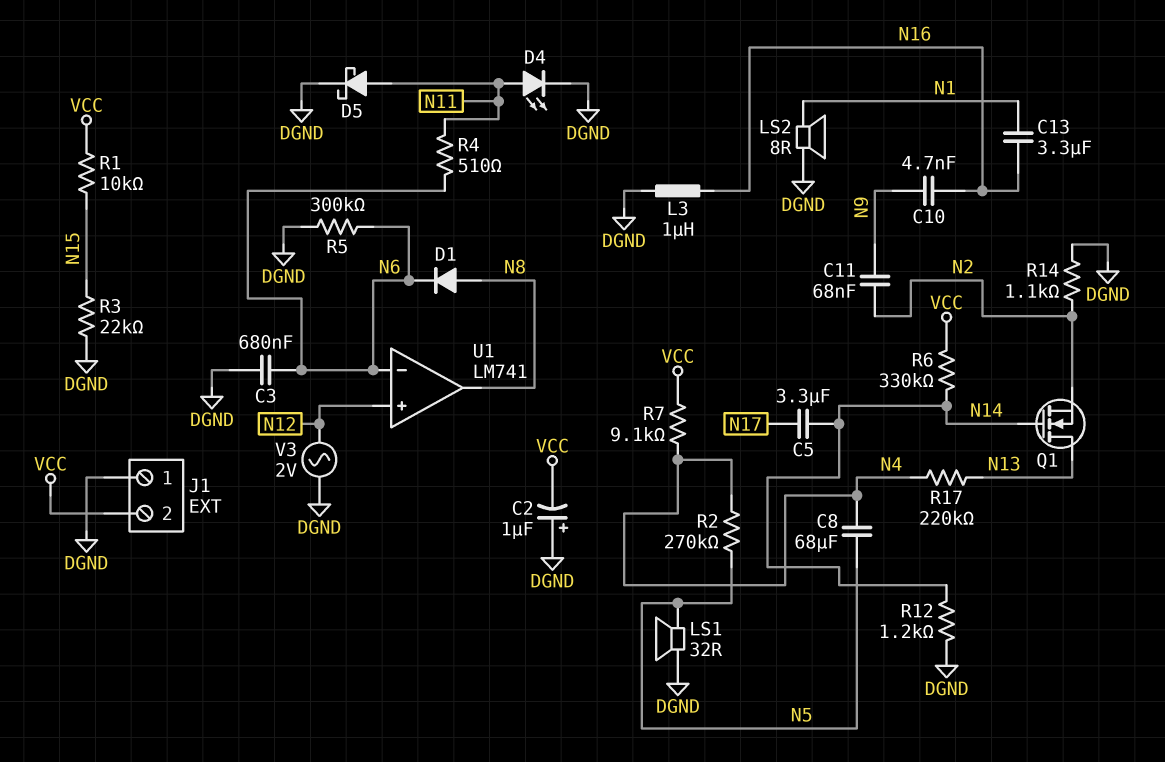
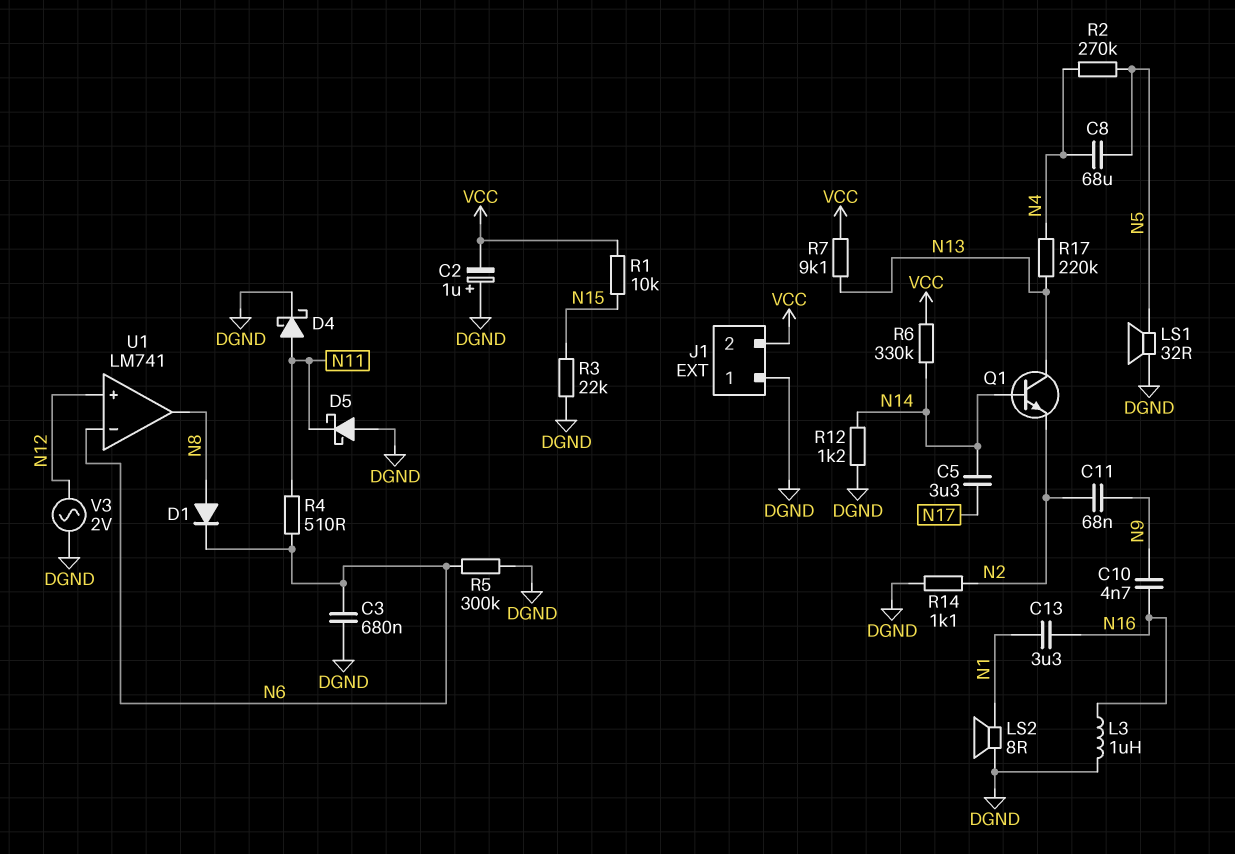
D4: LED (A N11, K DGND) -> schottky (A N11, K DGND)
D5: schottky (A N11, K DGND) -> schottky (A DGND, K N11)
Q1: NMOS (G N14, D N13, S N2) -> NPN (B N14, C N13, E N2)
R7: 9.1k (N4, VCC) -> 9.1k (N13, VCC)

